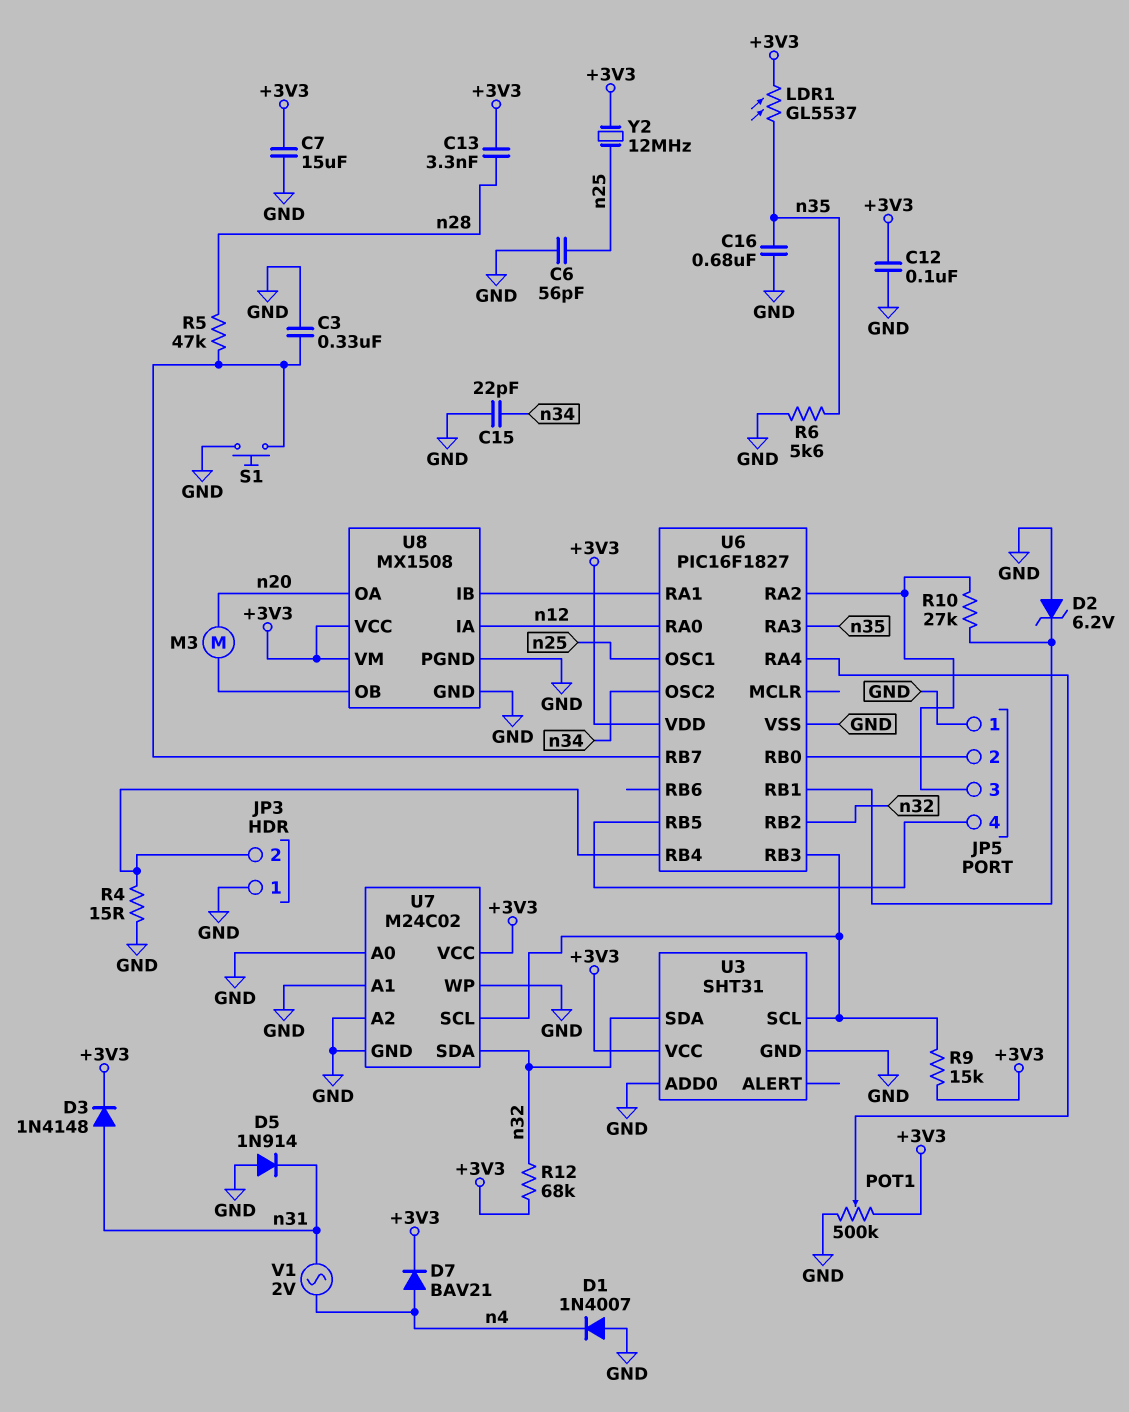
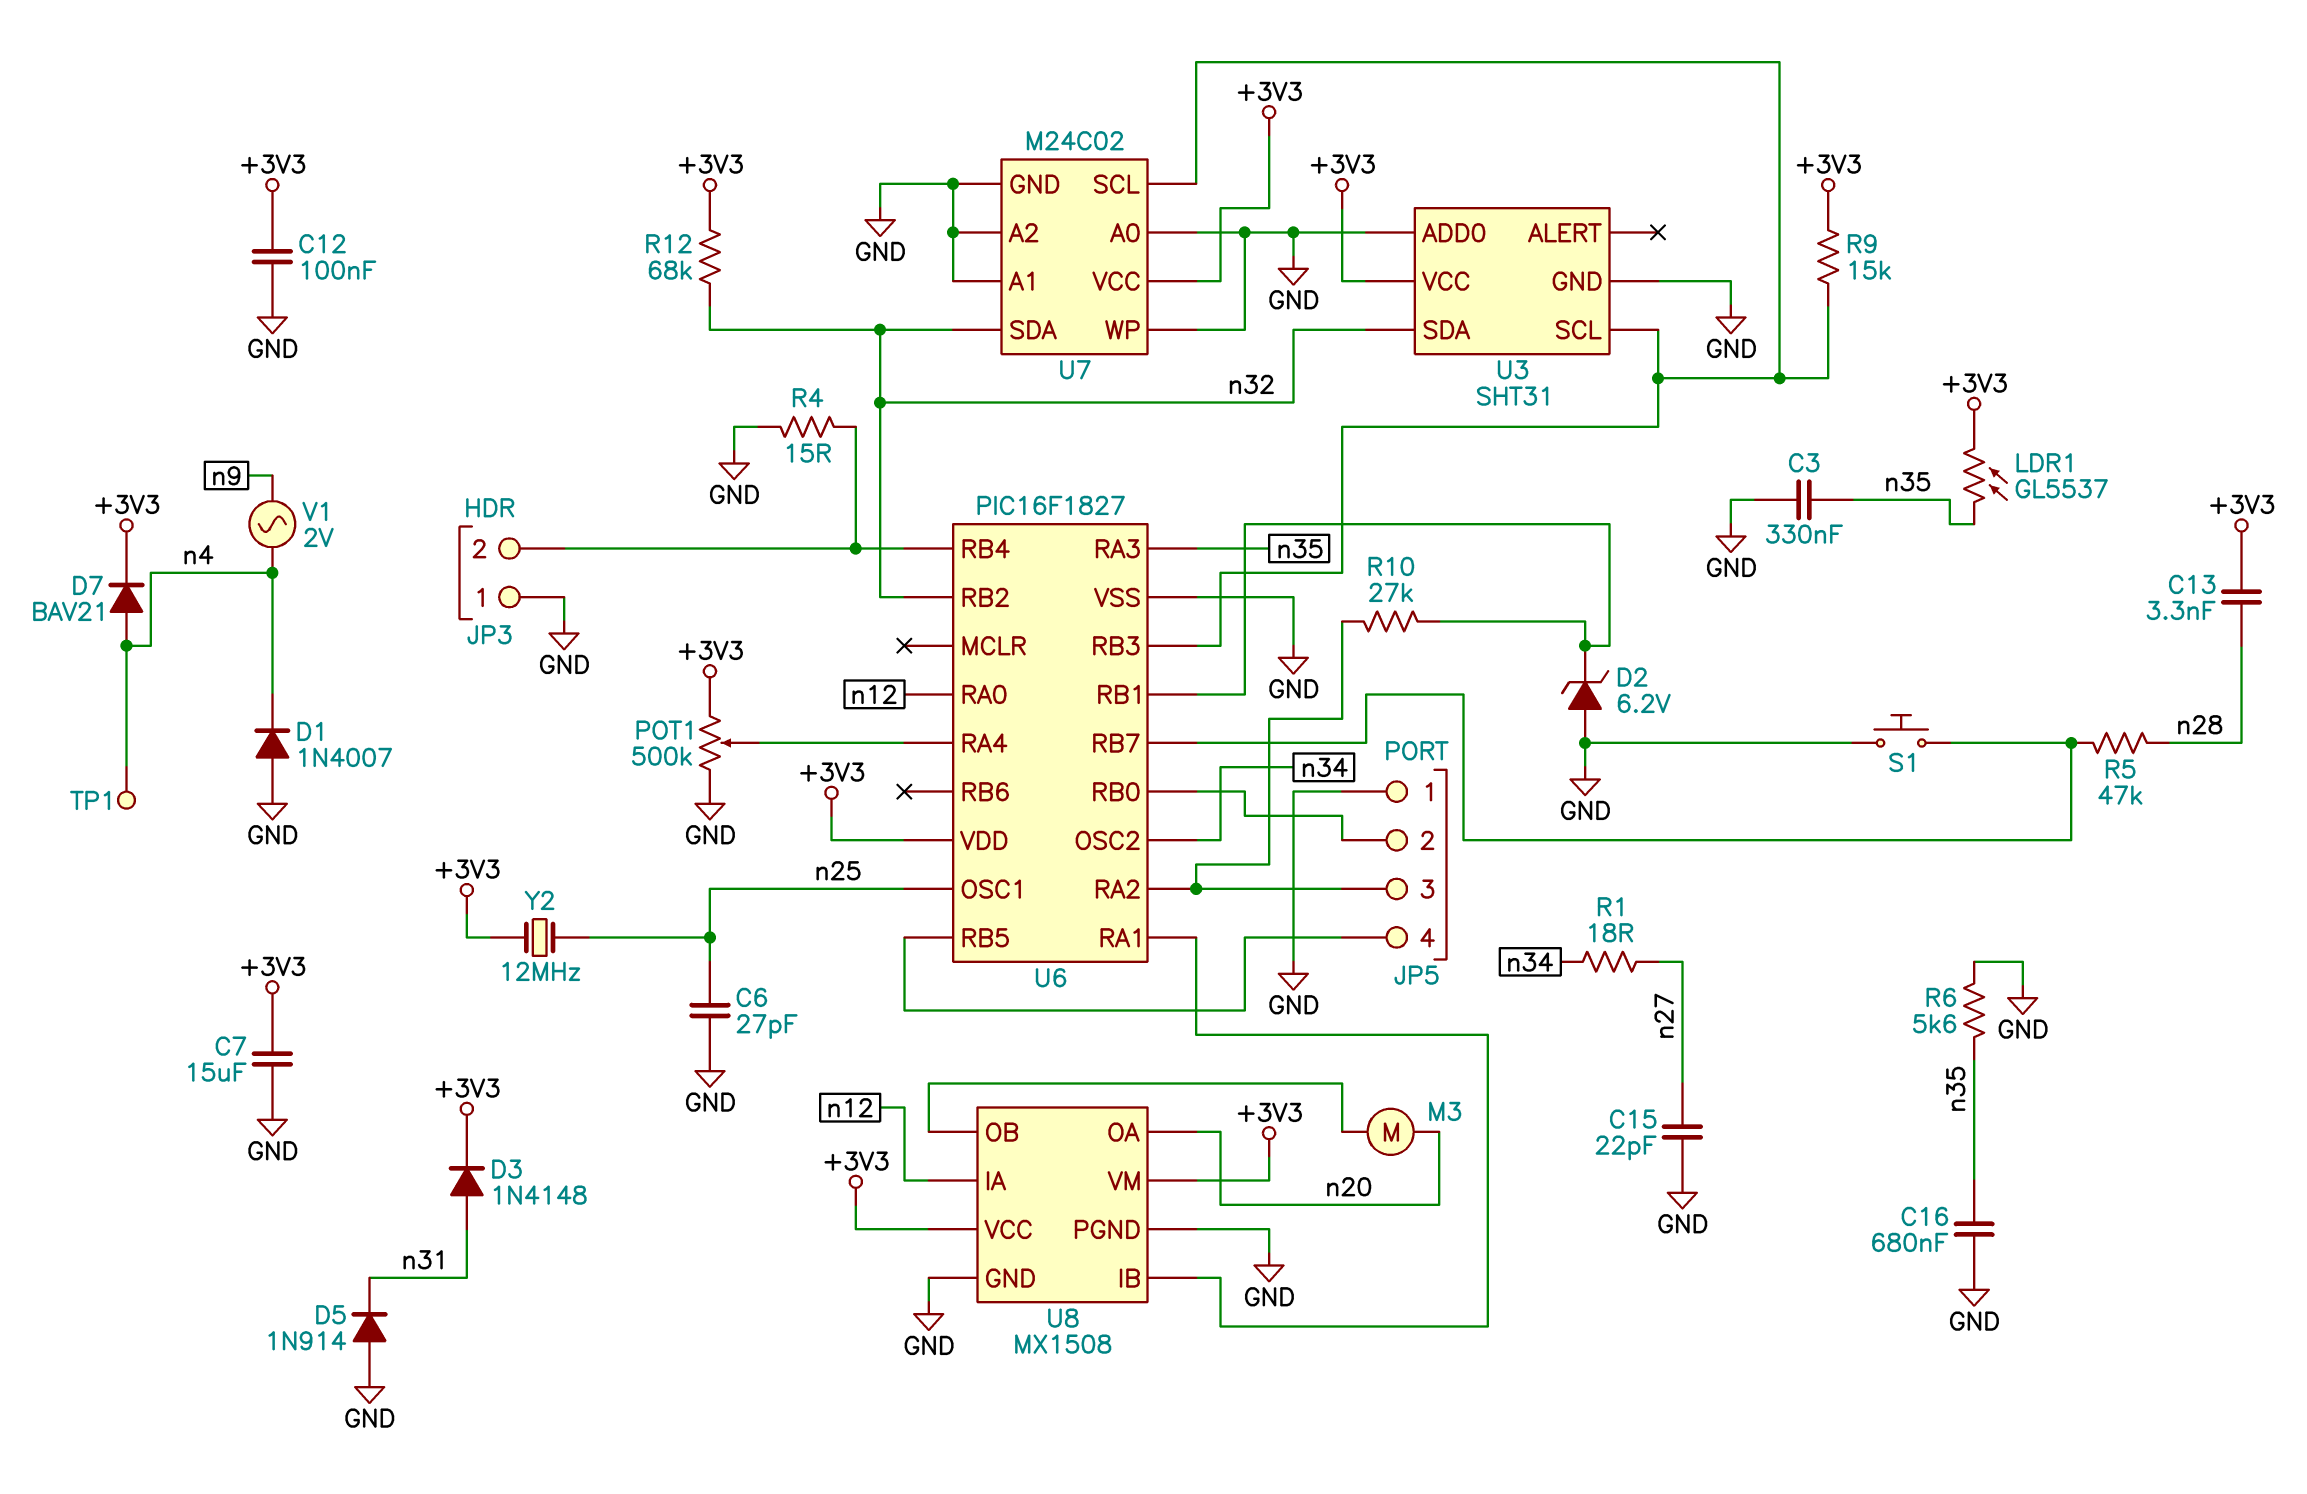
C3: 330nF (GND, U6/RB7) -> 330nF (GND, n35)
C6: 56pF (GND, n25) -> 27pF (GND, n25)
C15: 22pF (GND, n34) -> 22pF (GND, n27)
R1: none -> 18 (n27, n34)
TP1: none -> test point (n4)
V1: AC 2V (n4, n31) -> AC 2V (n4, n9)

